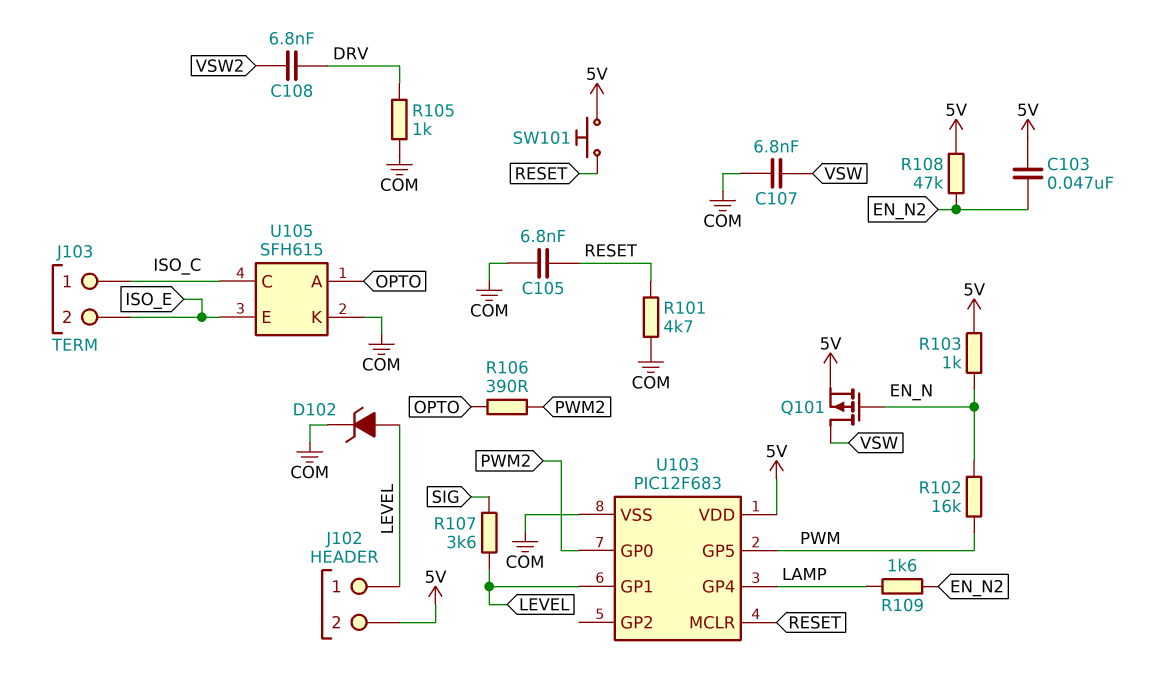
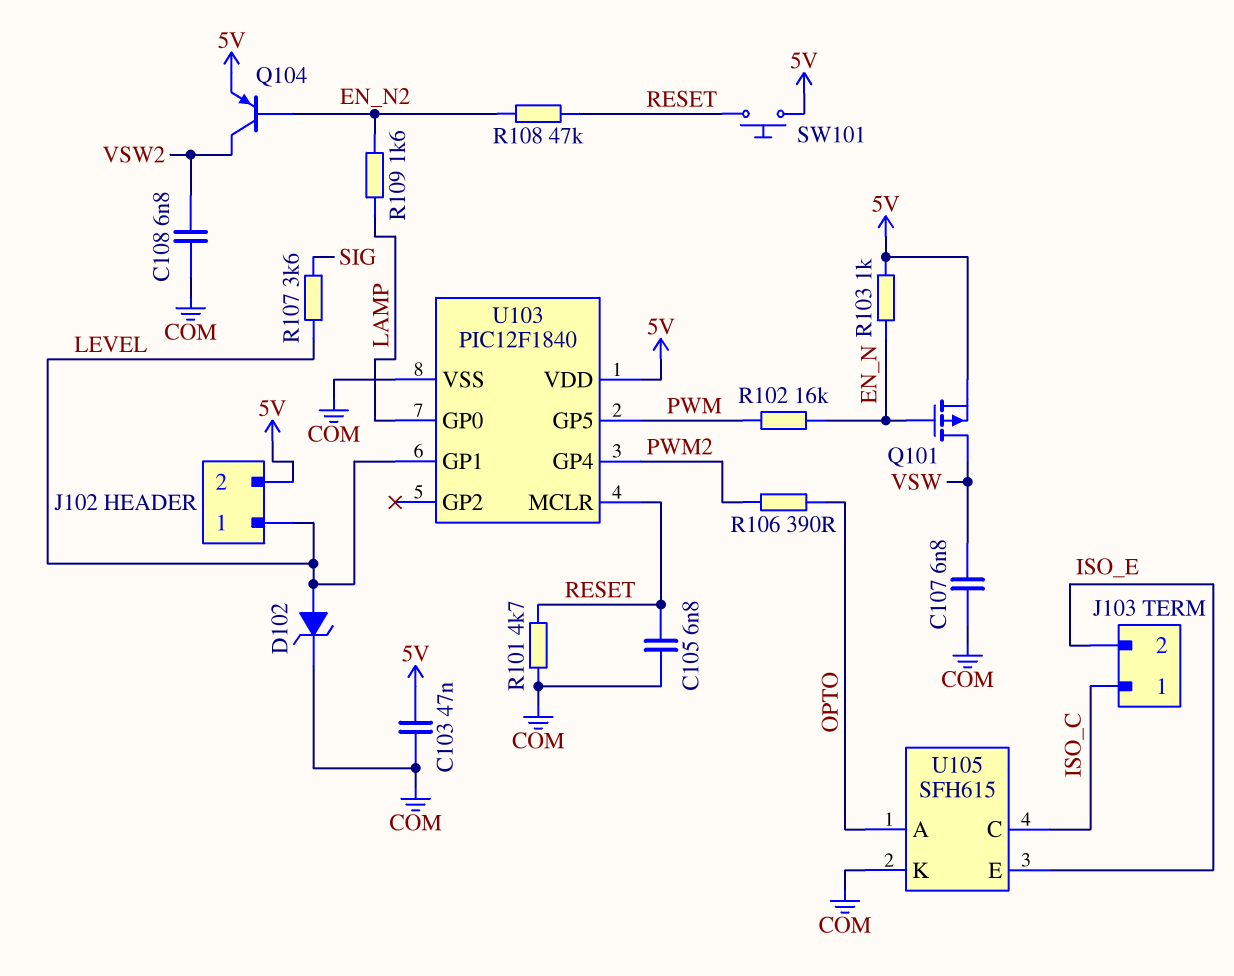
C103: 47nF (5V, EN_N2) -> 47nF (5V, COM)
C108: 6.8nF (DRV, VSW2) -> 6.8nF (COM, VSW2)
Q104: none -> PNP (B EN_N2, C VSW2, E 5V)
R105: 1k (COM, DRV) -> none
R108: 47k (5V, EN_N2) -> 47k (EN_N2, RESET)
U103: PIC12F683 -> PIC12F1840
U103 pin GP0: PWM2 -> LAMP
U103 pin GP4: LAMP -> PWM2

